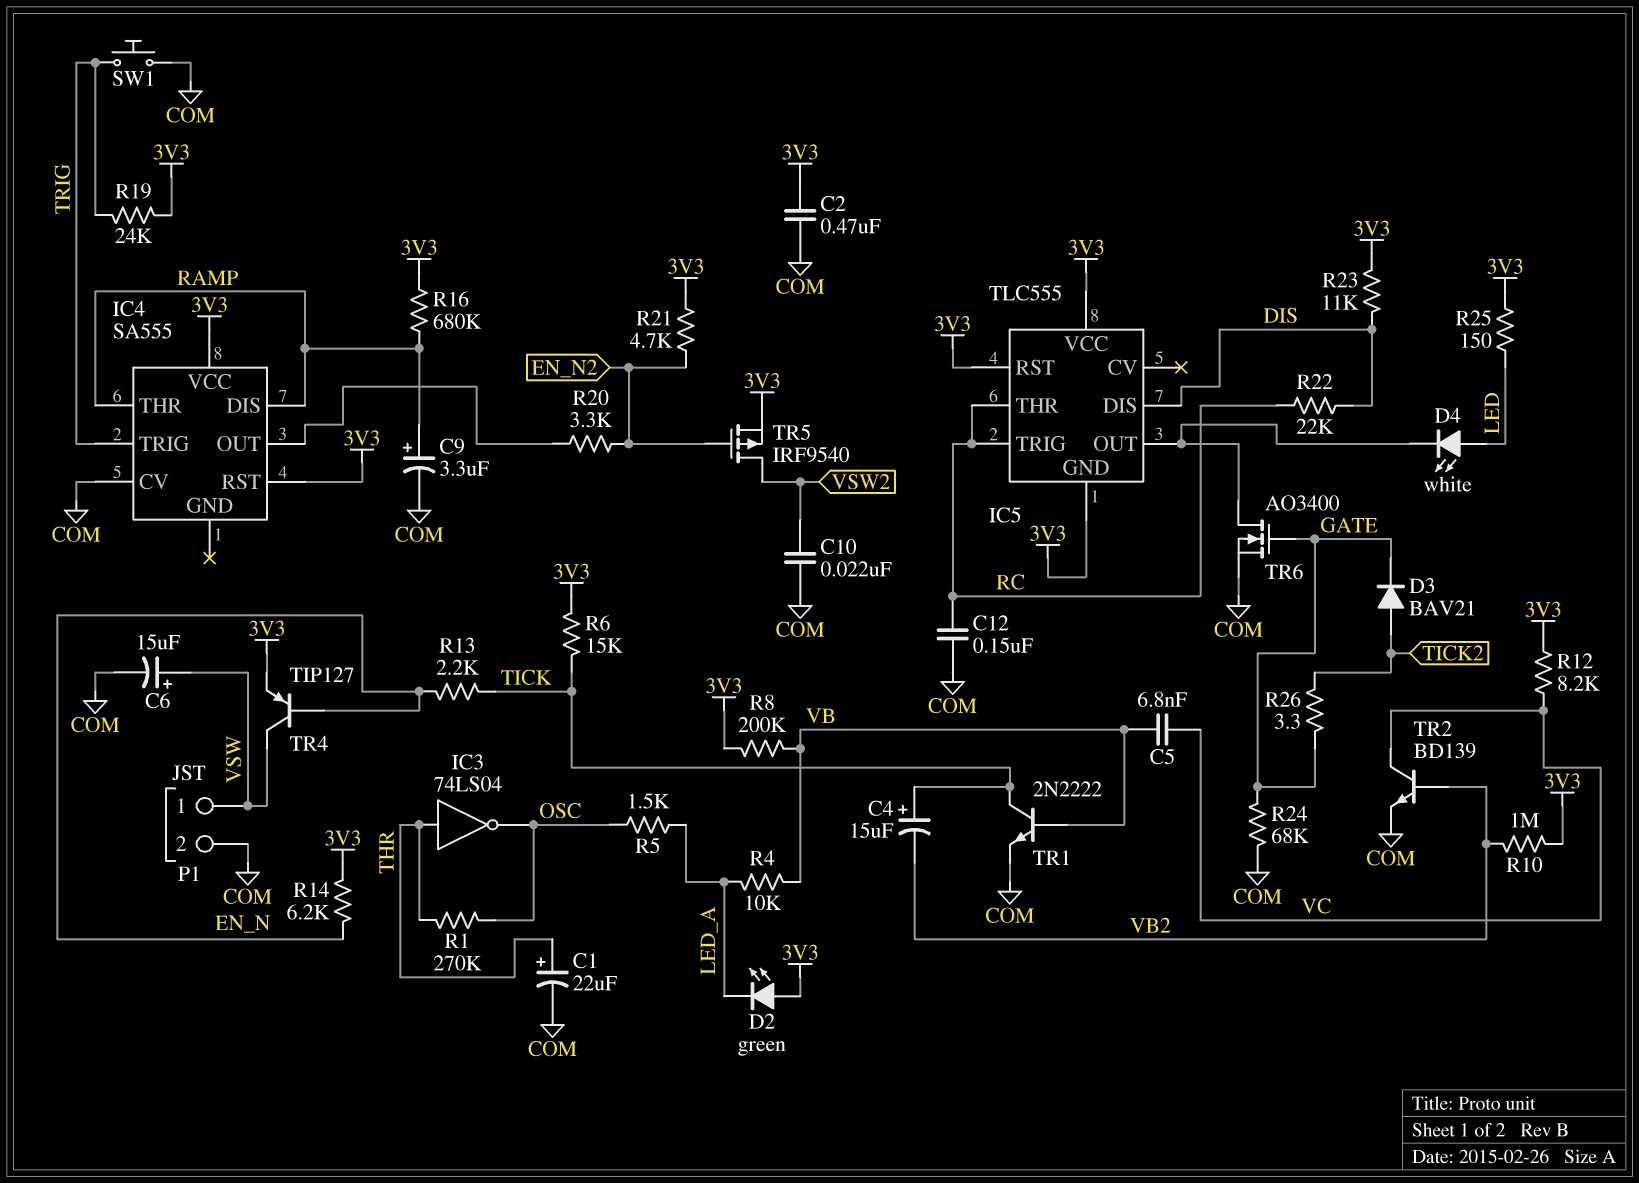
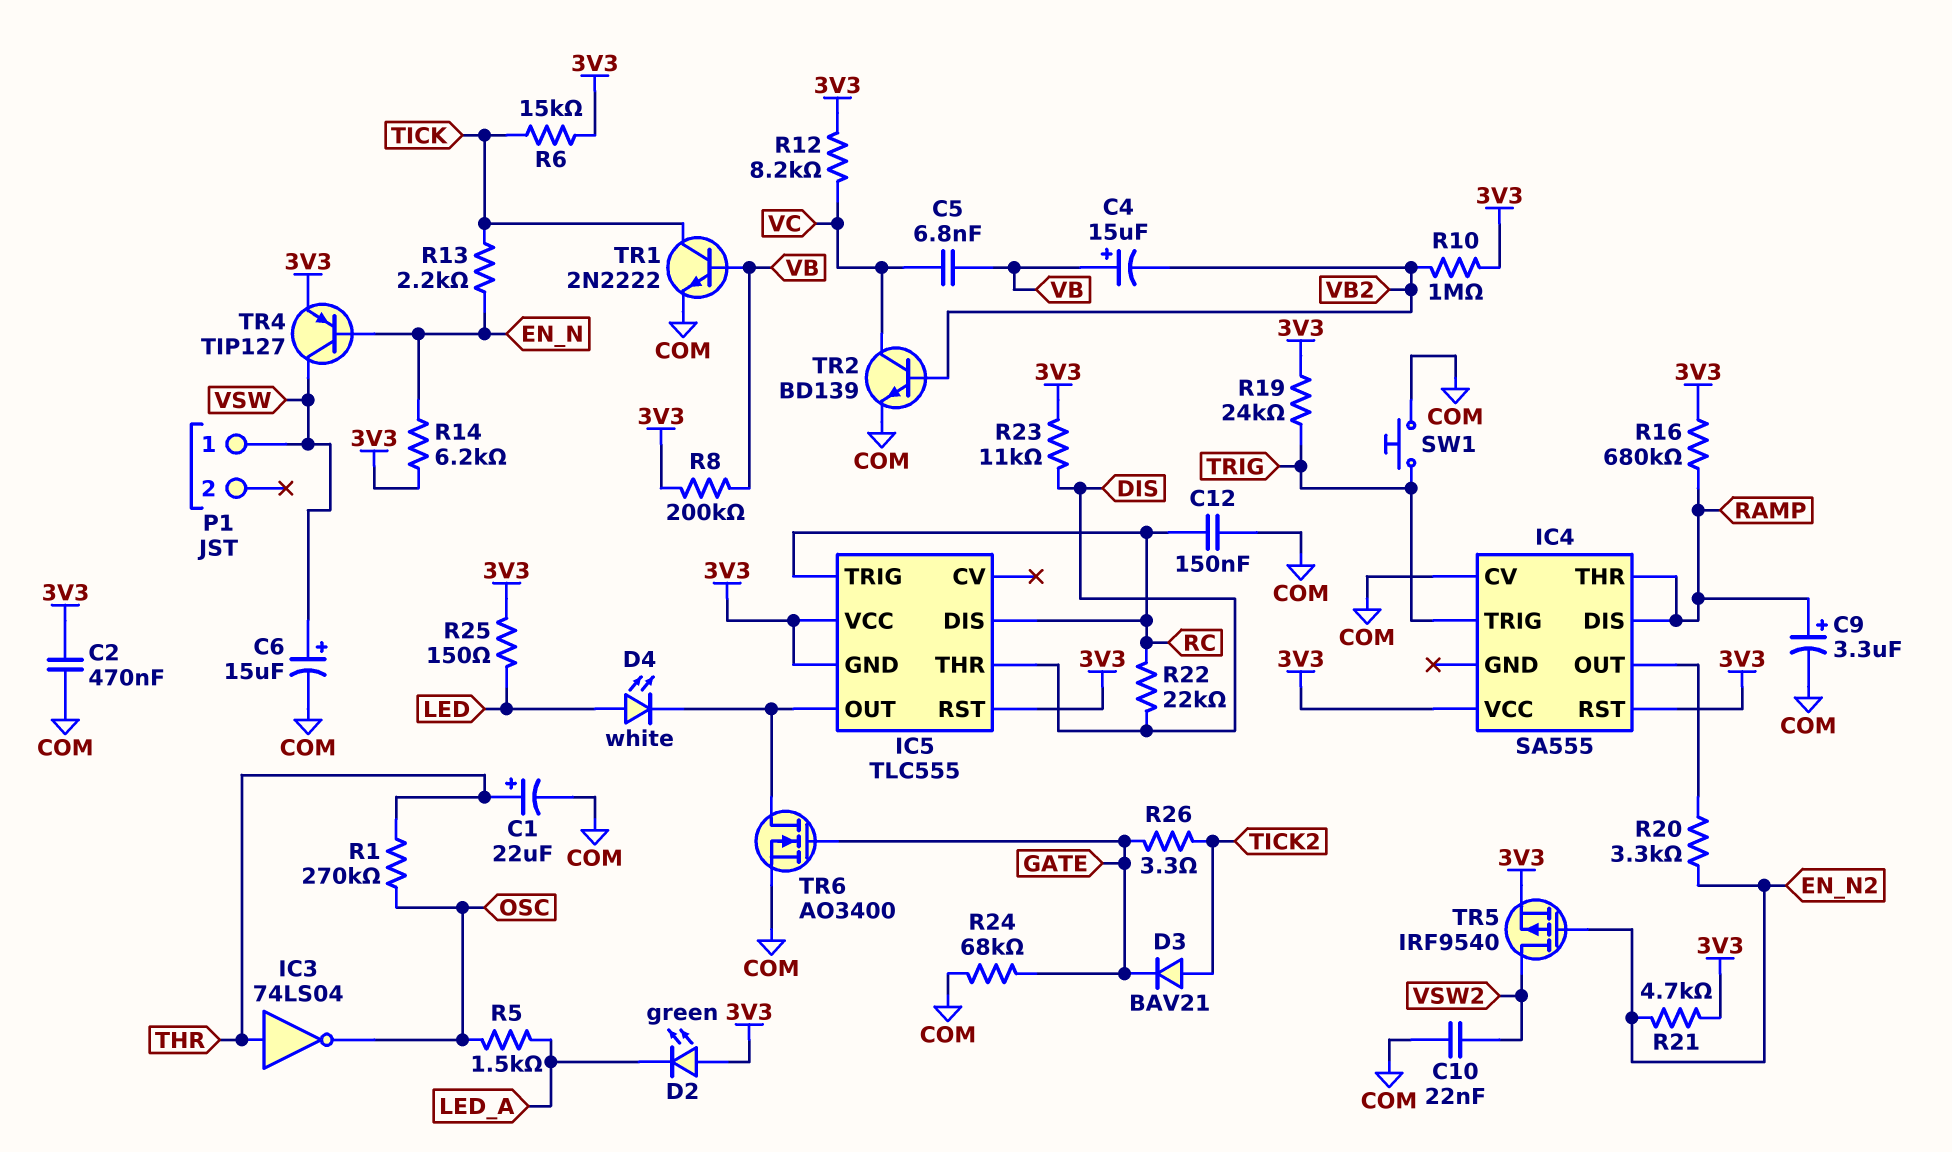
C4: 15uF (plus TICK, minus VB2) -> 15uF (plus VB, minus VB2)
IC5 pin DIS: DIS -> RC
IC5 pin THR: RC -> DIS
P1 pin 2: COM -> none
R4: 10k (LED_A, VB) -> none

